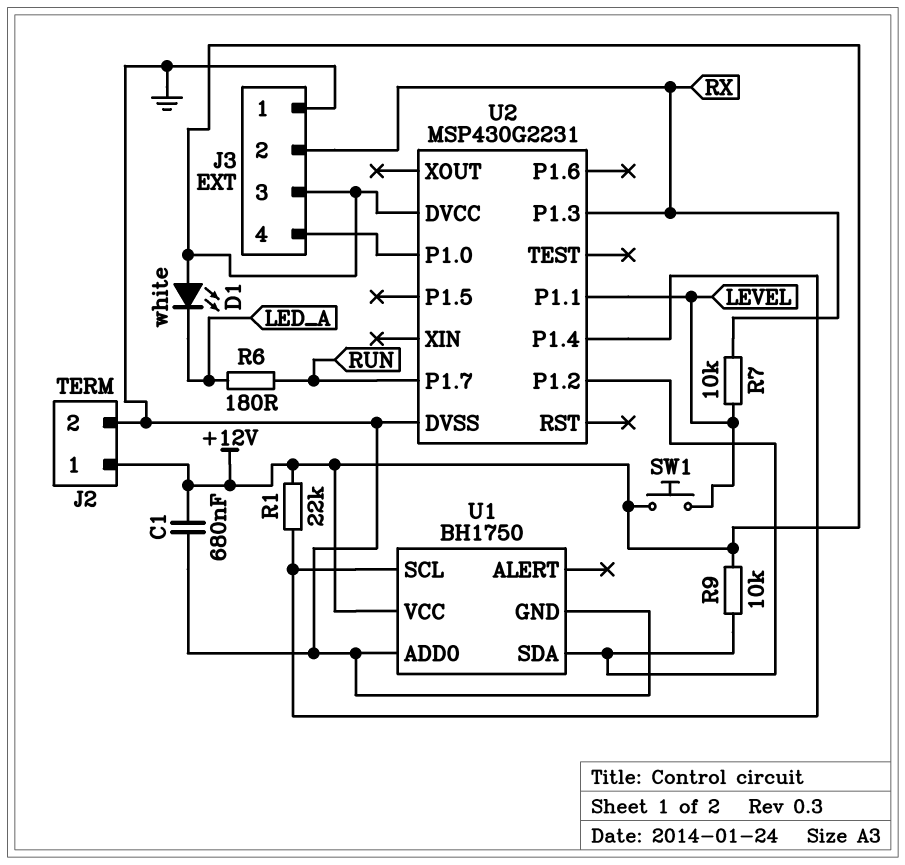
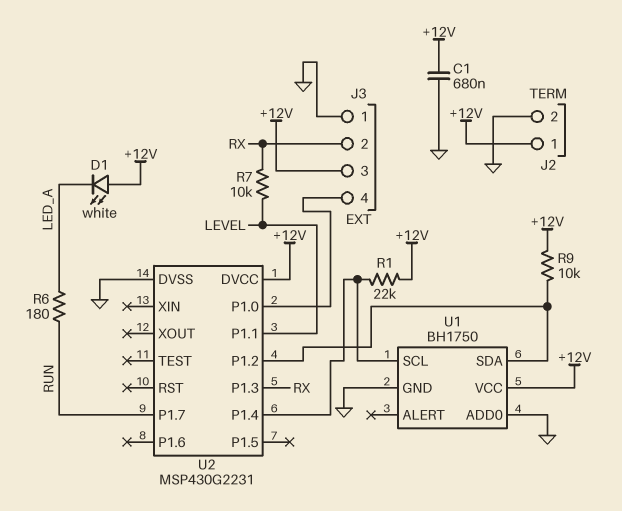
SW1: button (+12V, LEVEL) -> none

